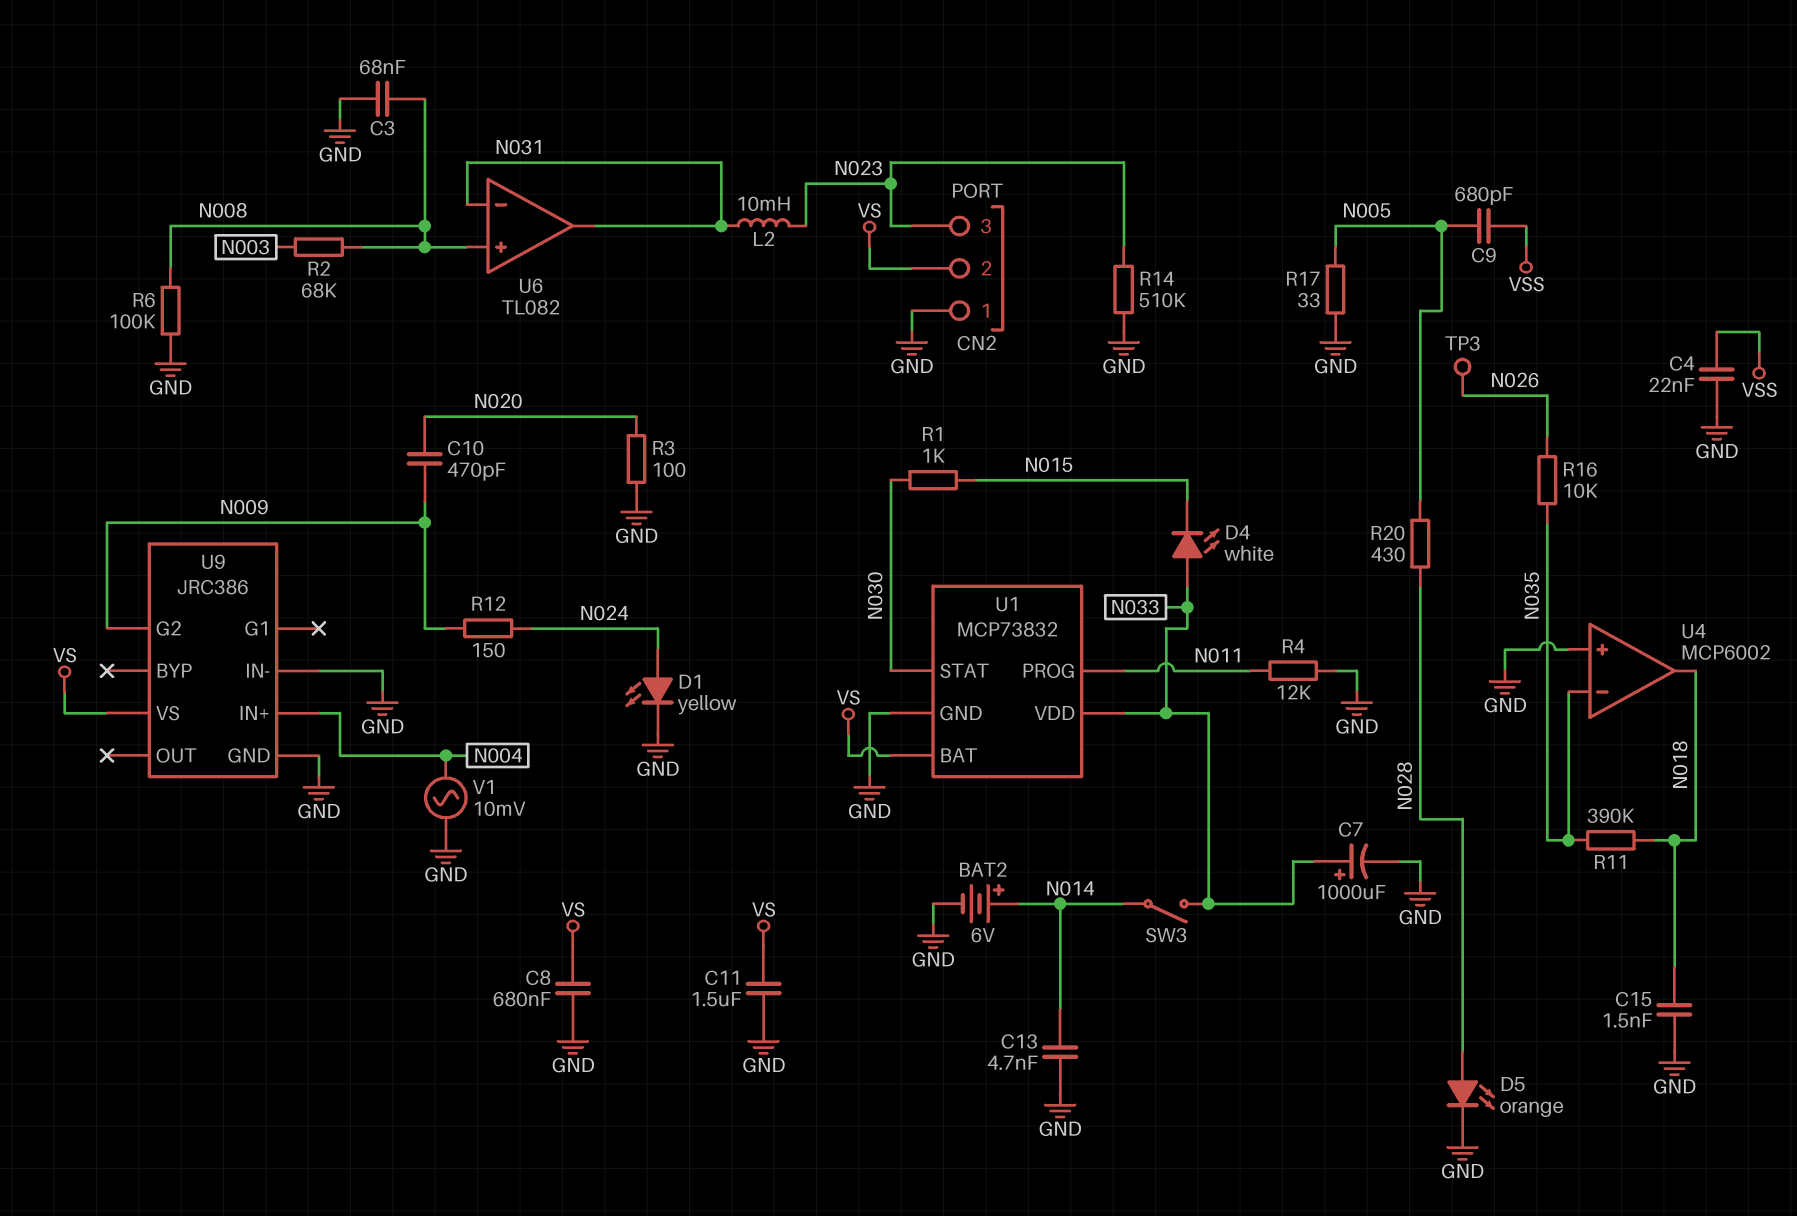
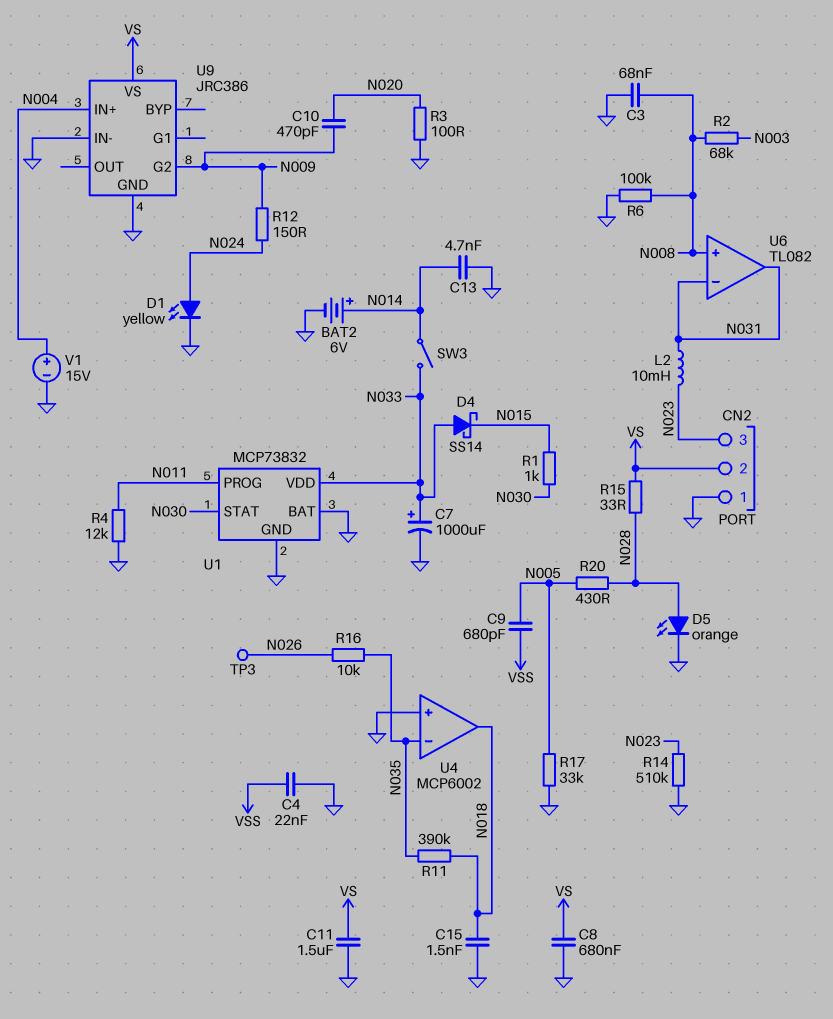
D4: LED white (A N033, K N015) -> schottky SS14 (A N033, K N015)
R15: none -> 33 (N028, VS)
R17: 33 (GND, N005) -> 33k (GND, N005)
U1 pin BAT: VS -> GND
V1: AC 10mV (GND, N004) -> 15V (plus N004, minus GND)

